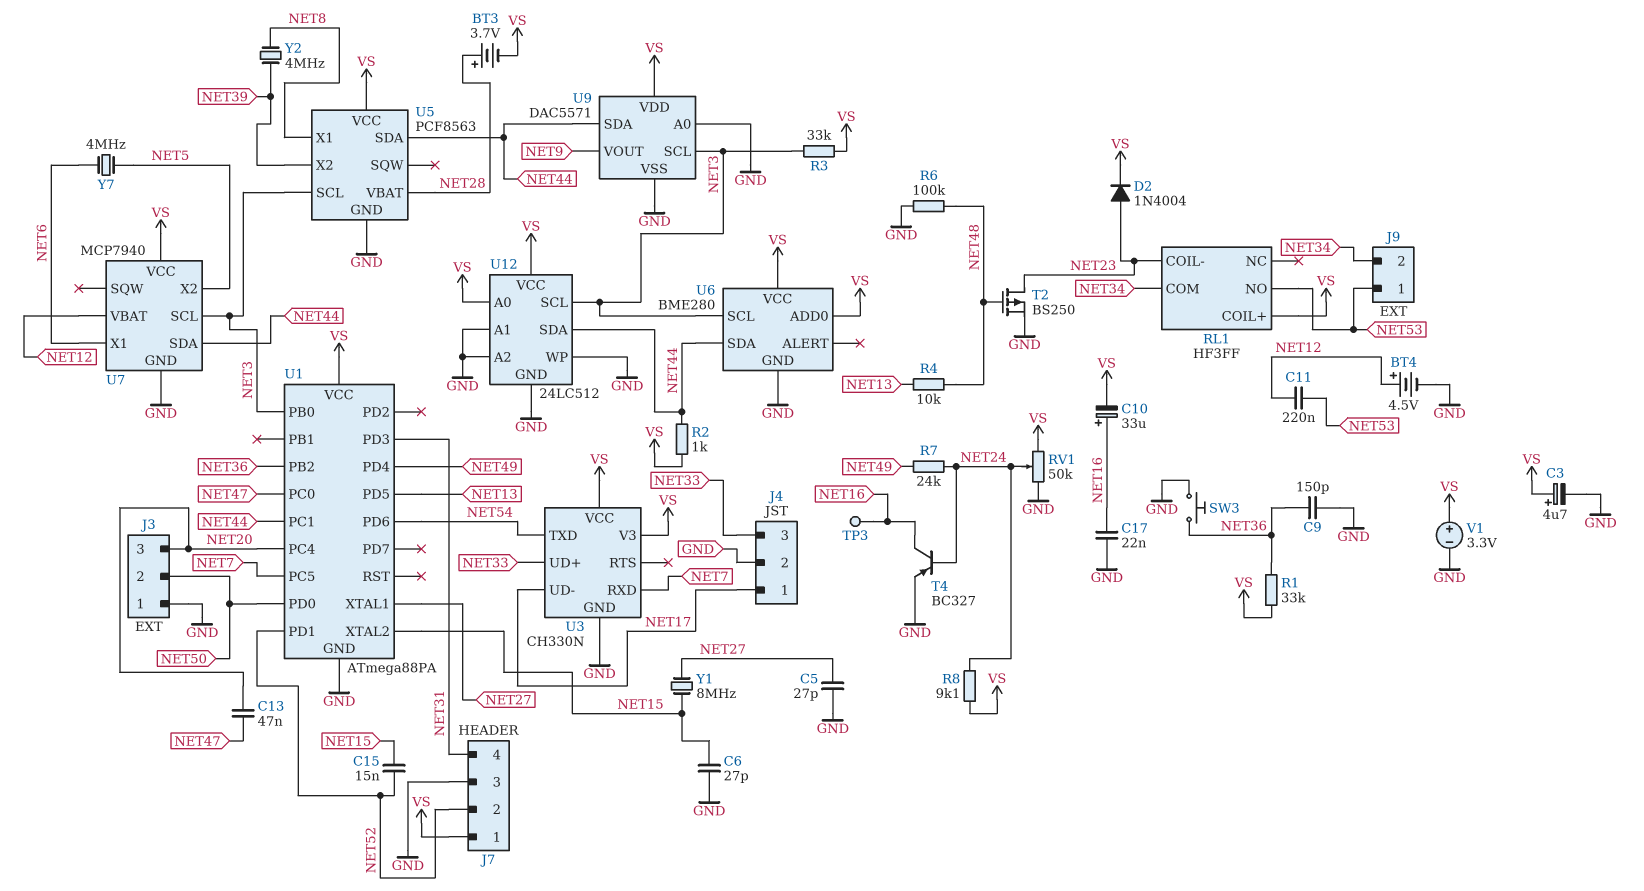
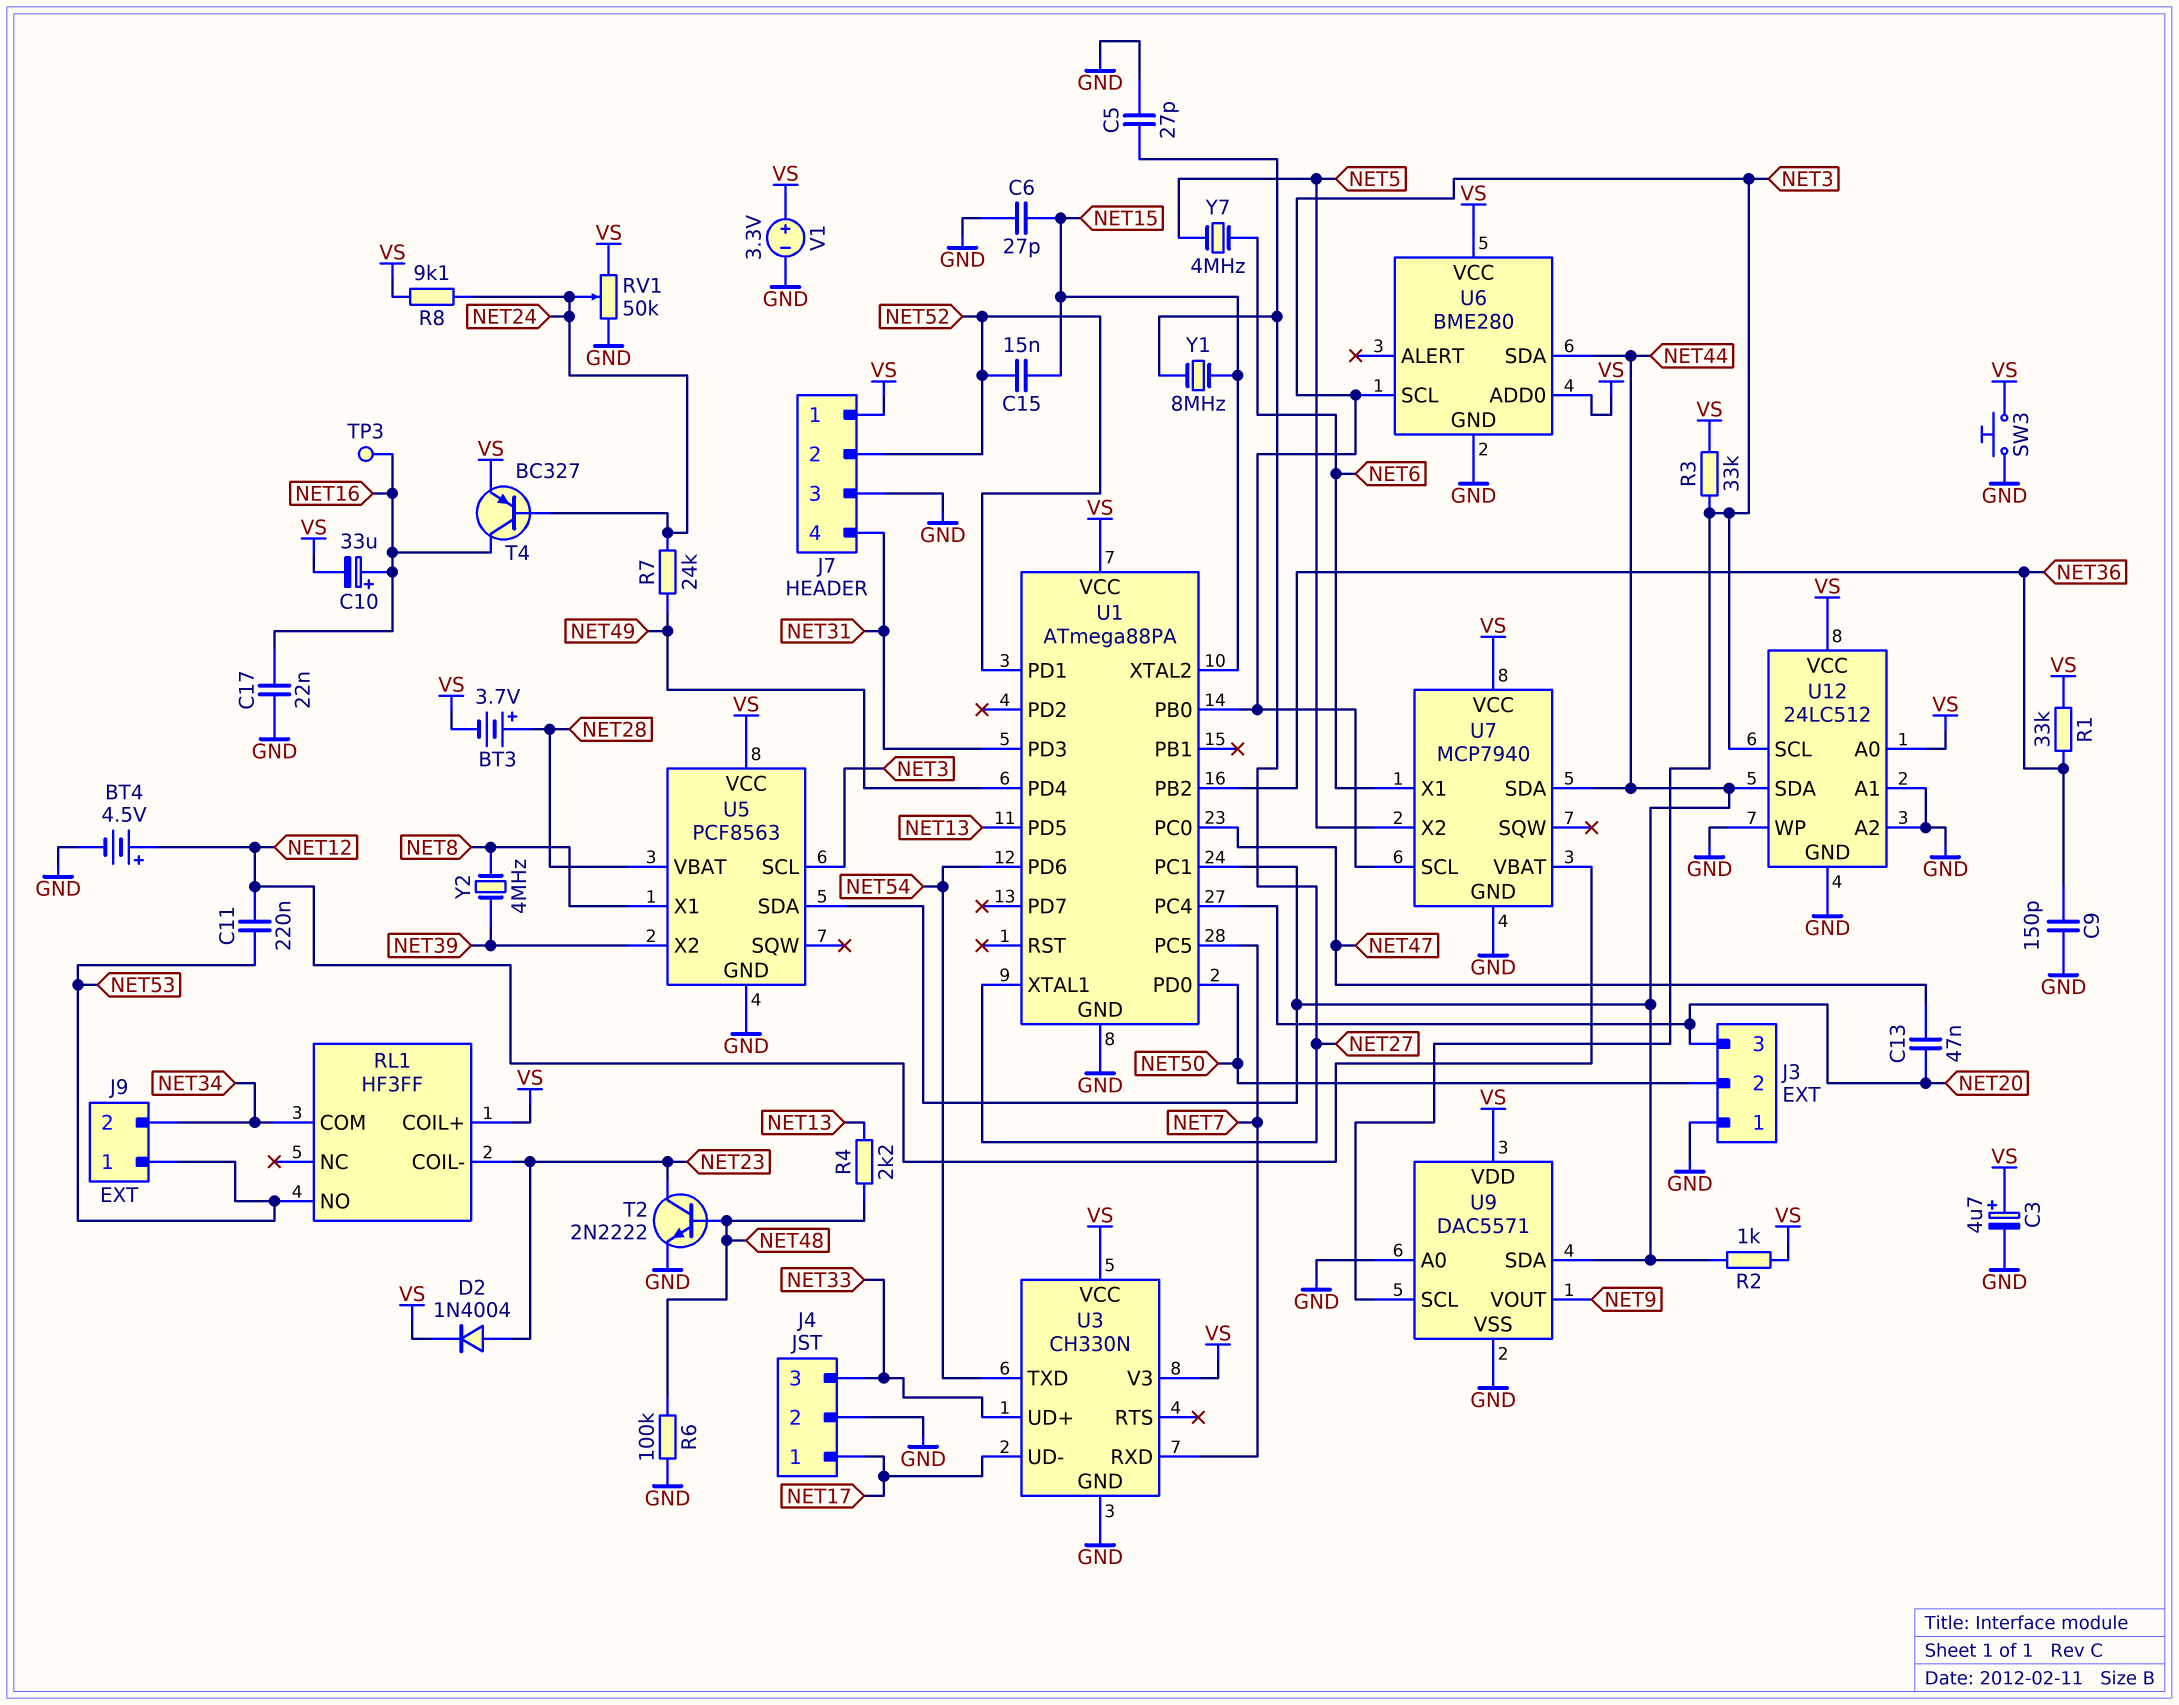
R4: 10k (NET13, NET48) -> 2.2k (NET13, NET48)
SW3: button (GND, NET36) -> button (GND, VS)
T2: PMOS BS250 (G NET48, D NET23, S GND) -> NPN 2N2222 (B NET48, C NET23, E GND)
T4: PNP BC327 (B NET24, C NET16, E GND) -> PNP BC327 (B NET24, C NET16, E VS)

